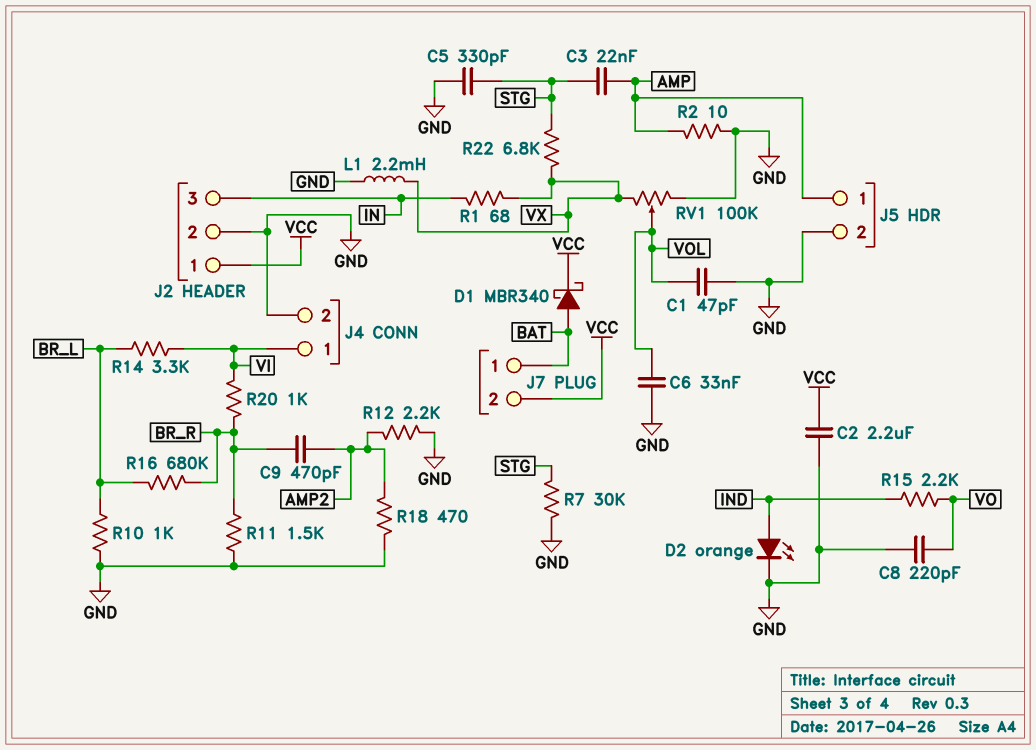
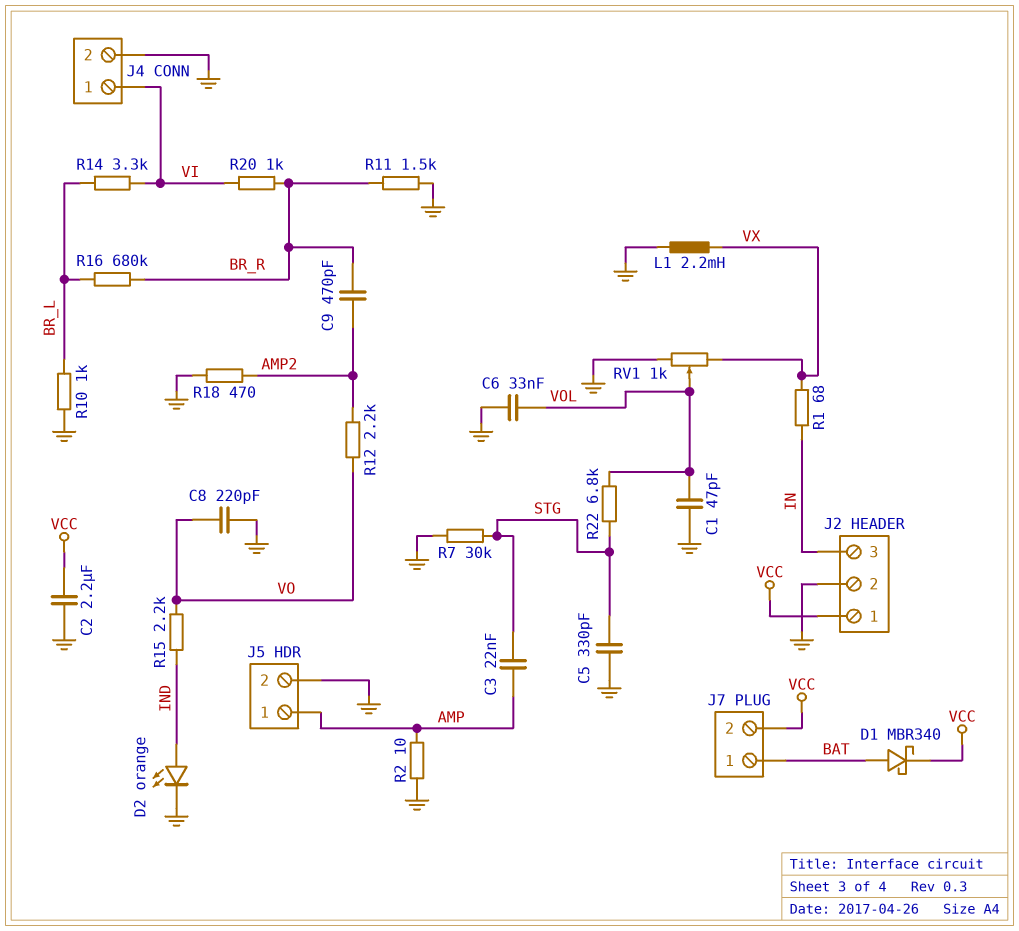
R12: 2.2k (AMP2, GND) -> 2.2k (AMP2, VO)
R22: 6.8k (STG, VX) -> 6.8k (STG, VOL)
RV1: 100k (GND, VX, wiper VOL) -> 1k (GND, VX, wiper VOL)

